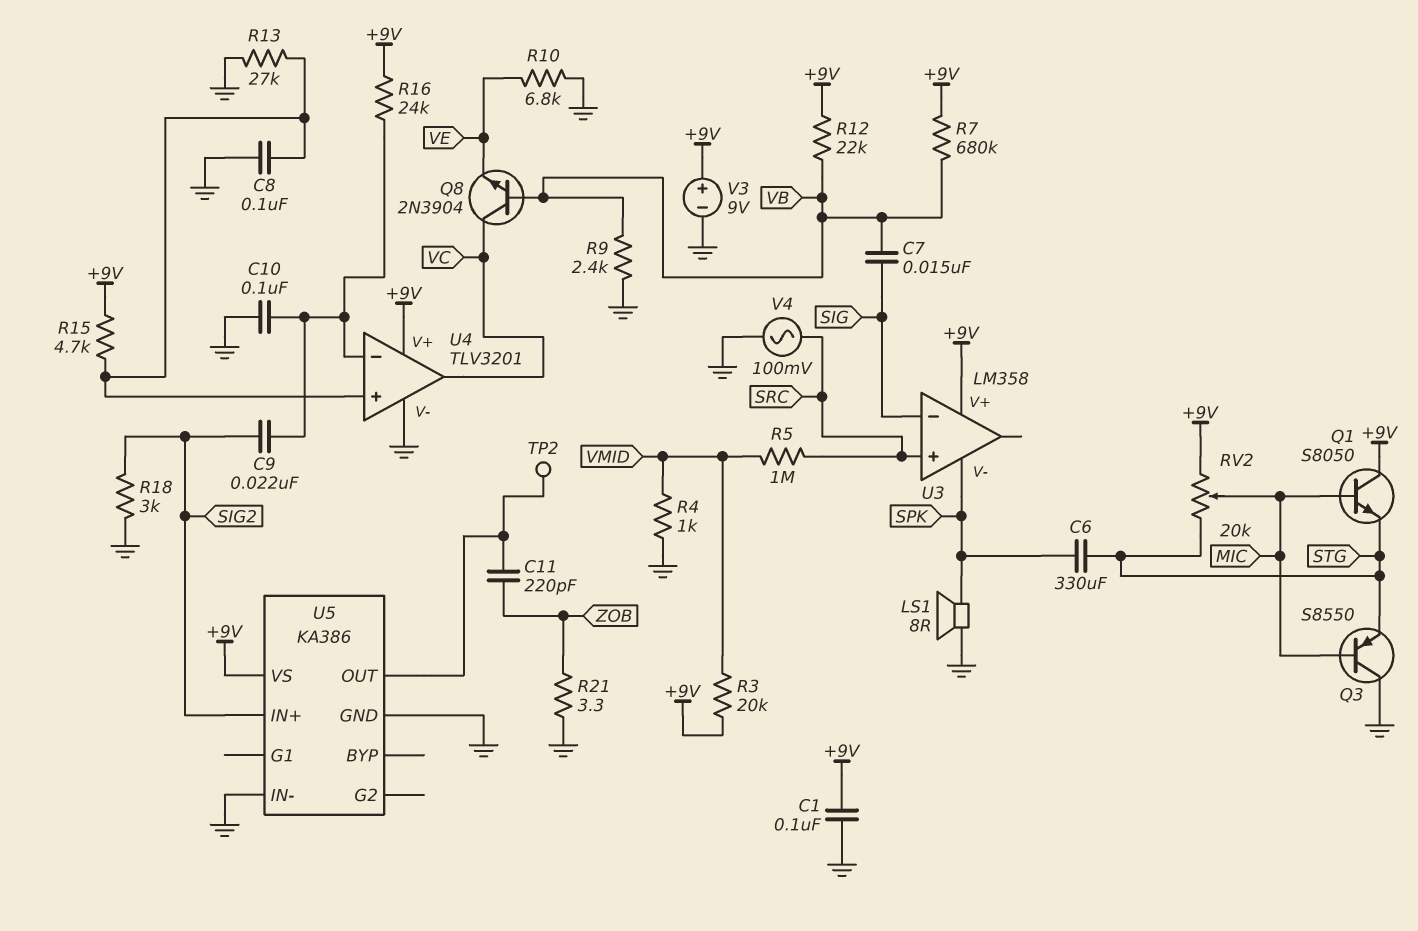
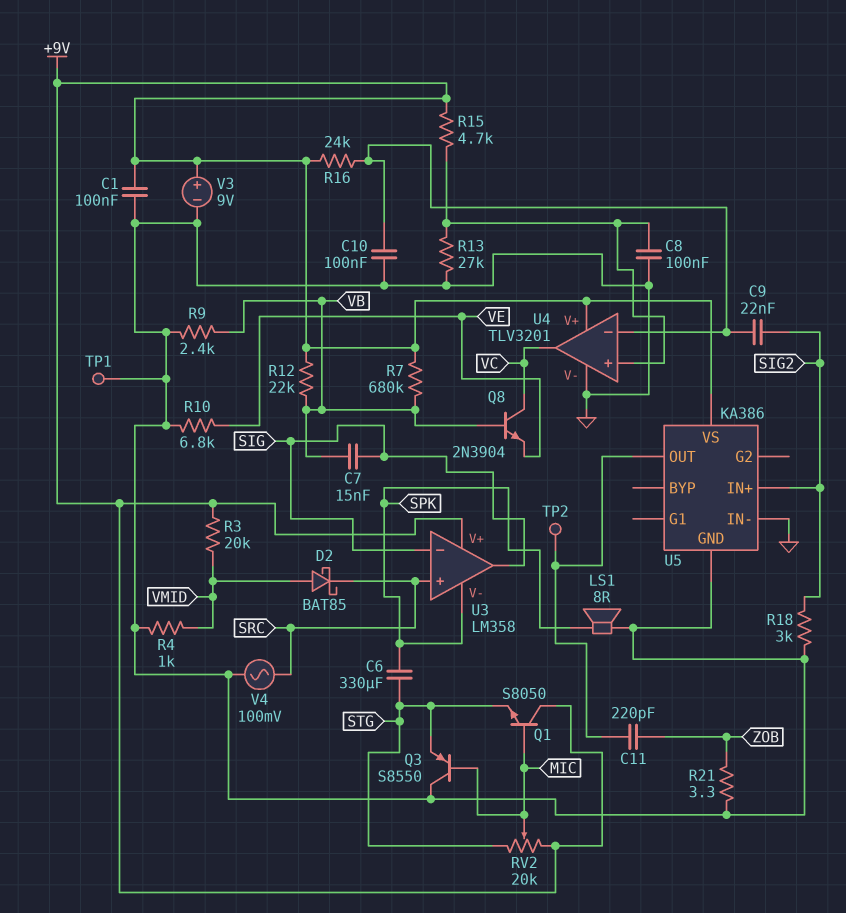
D2: none -> schottky BAT85 (A VMID, K SRC)
R5: 1M (SRC, VMID) -> none
TP1: none -> test point (GND)
U3 pin out: none -> SIG

